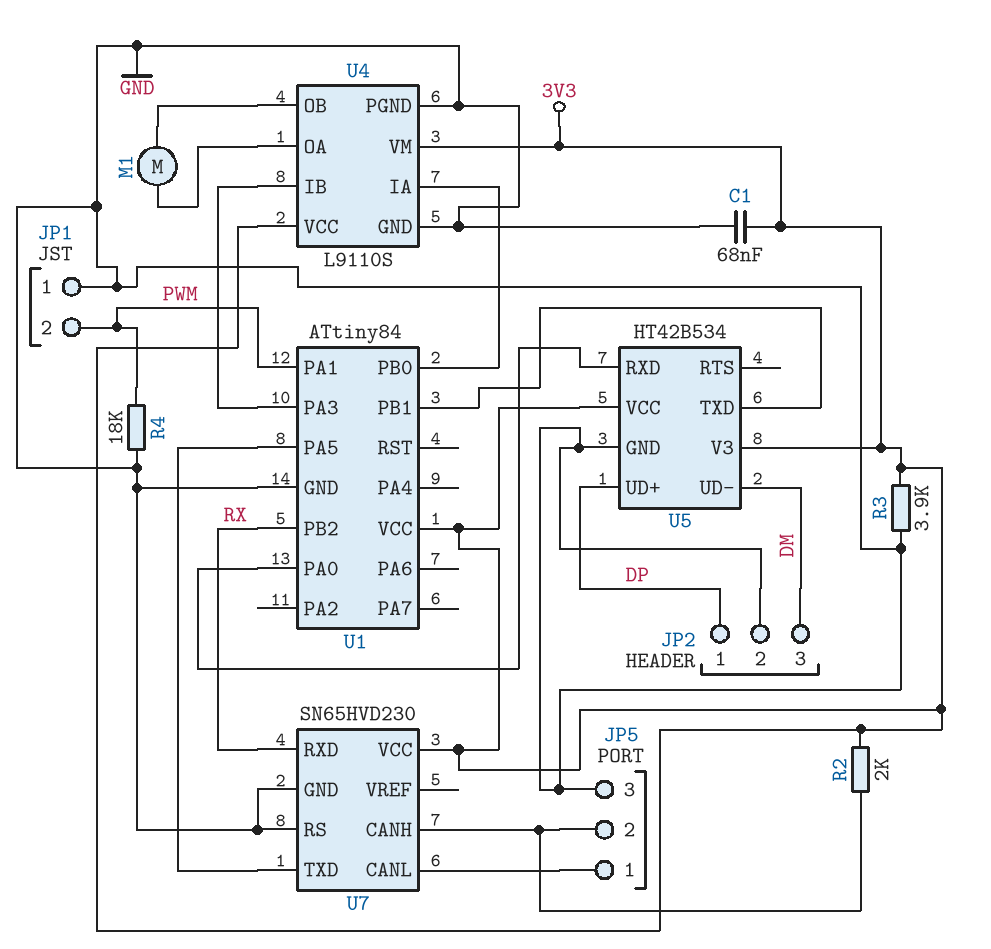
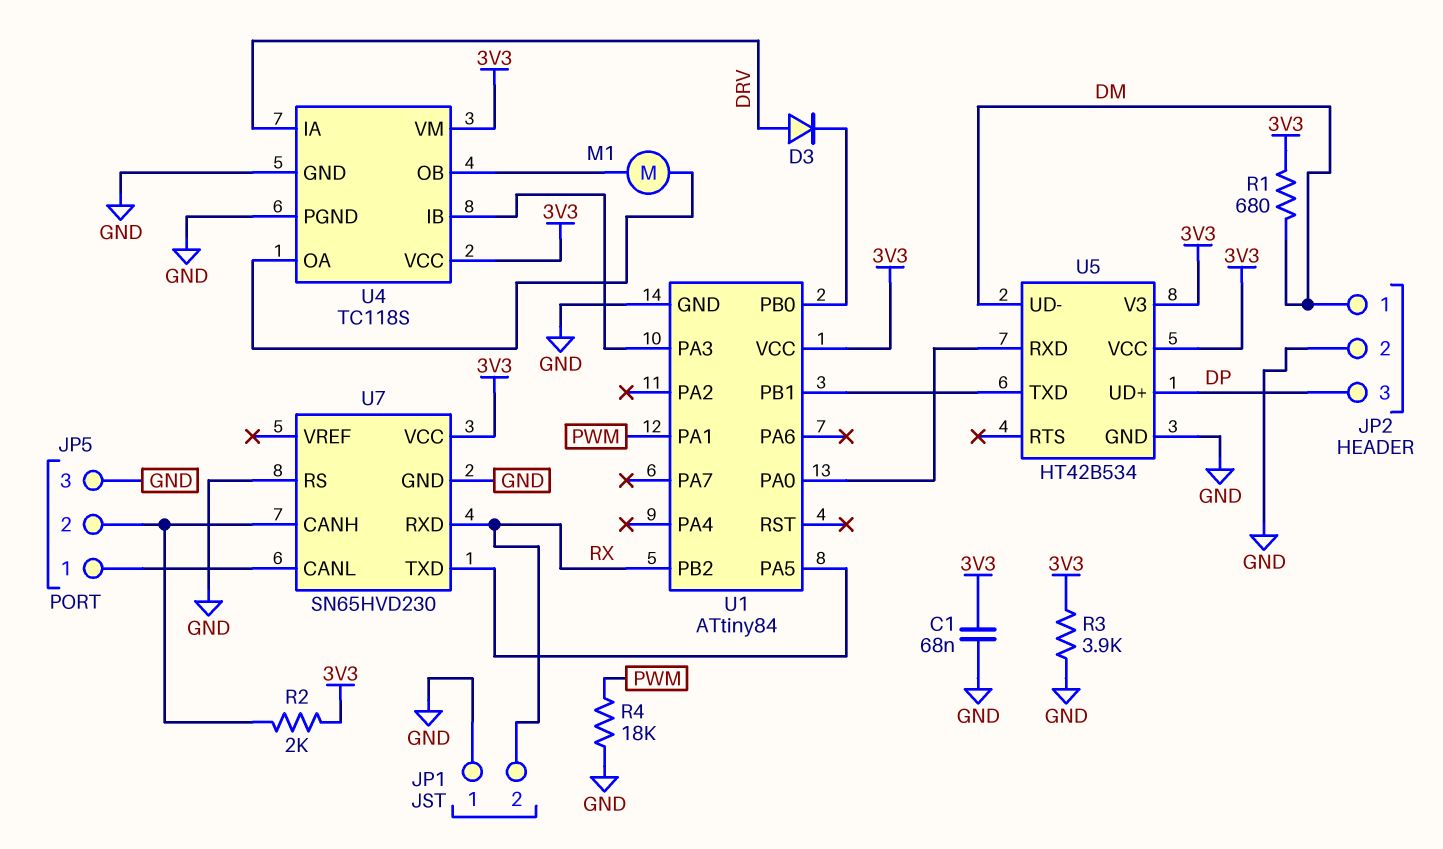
D3: none -> diode (A DRV, K U1/PB0)
JP1 pin 2: PWM -> RX
JP2 pin 1: DP -> DM
JP2 pin 3: DM -> DP
R1: none -> 680 (3V3, DM)
U4: L9110S -> TC118S
U4 pin IA: U1/PB0 -> DRV

